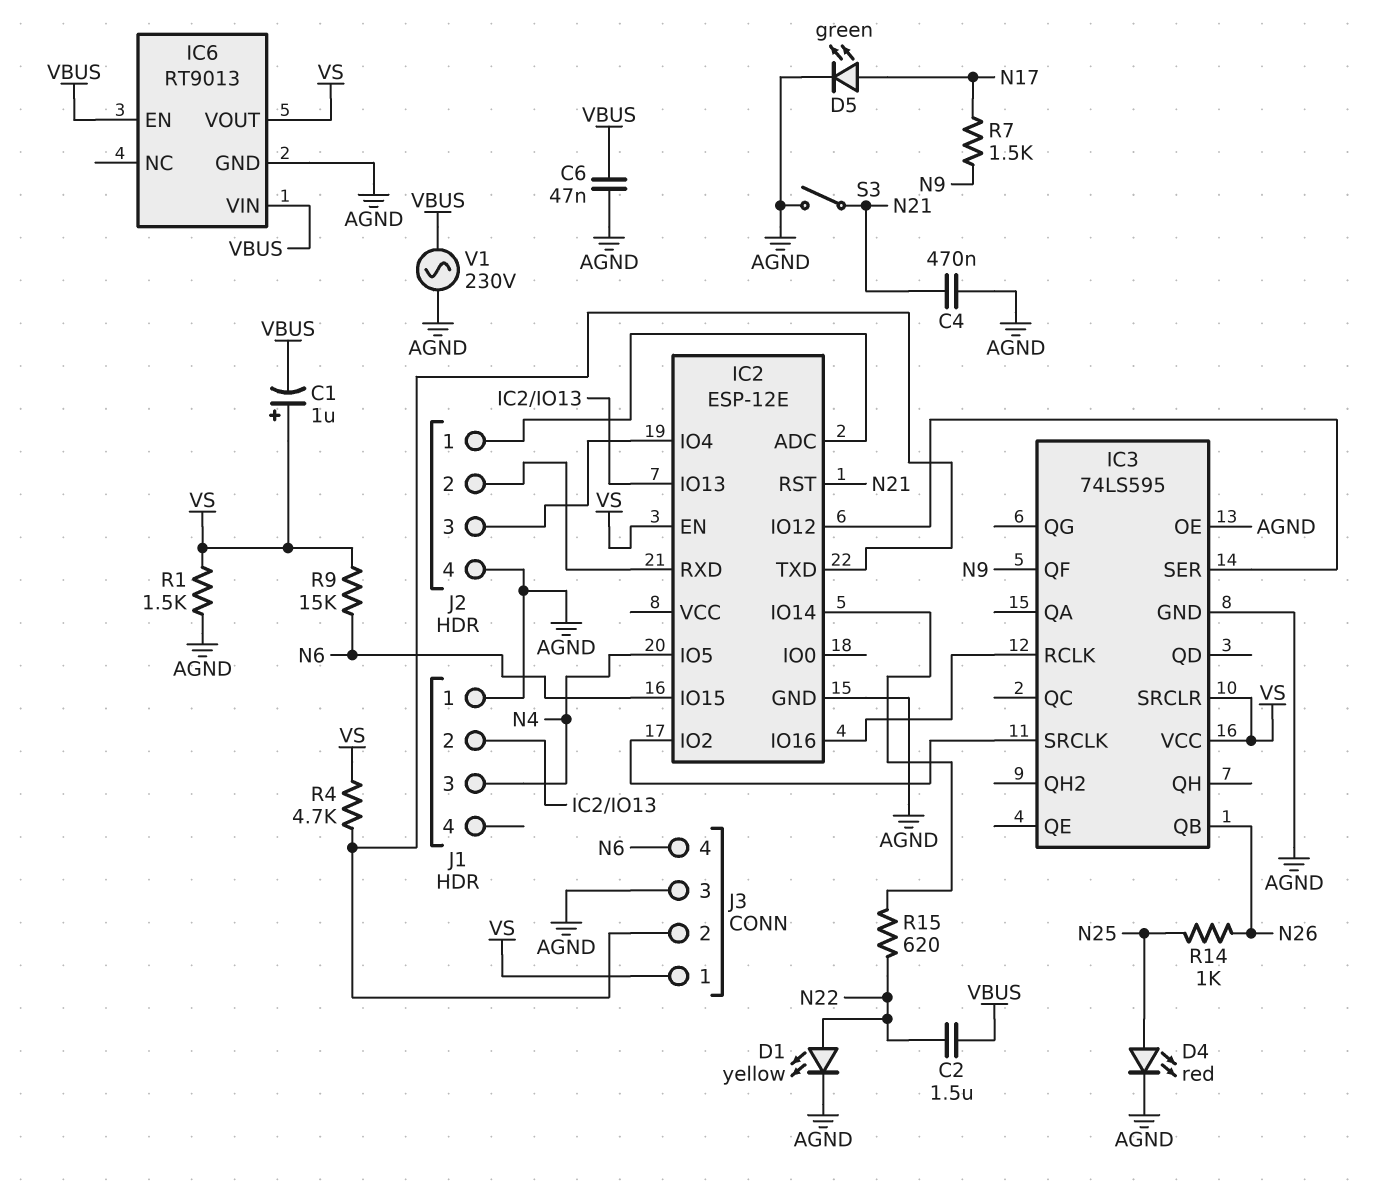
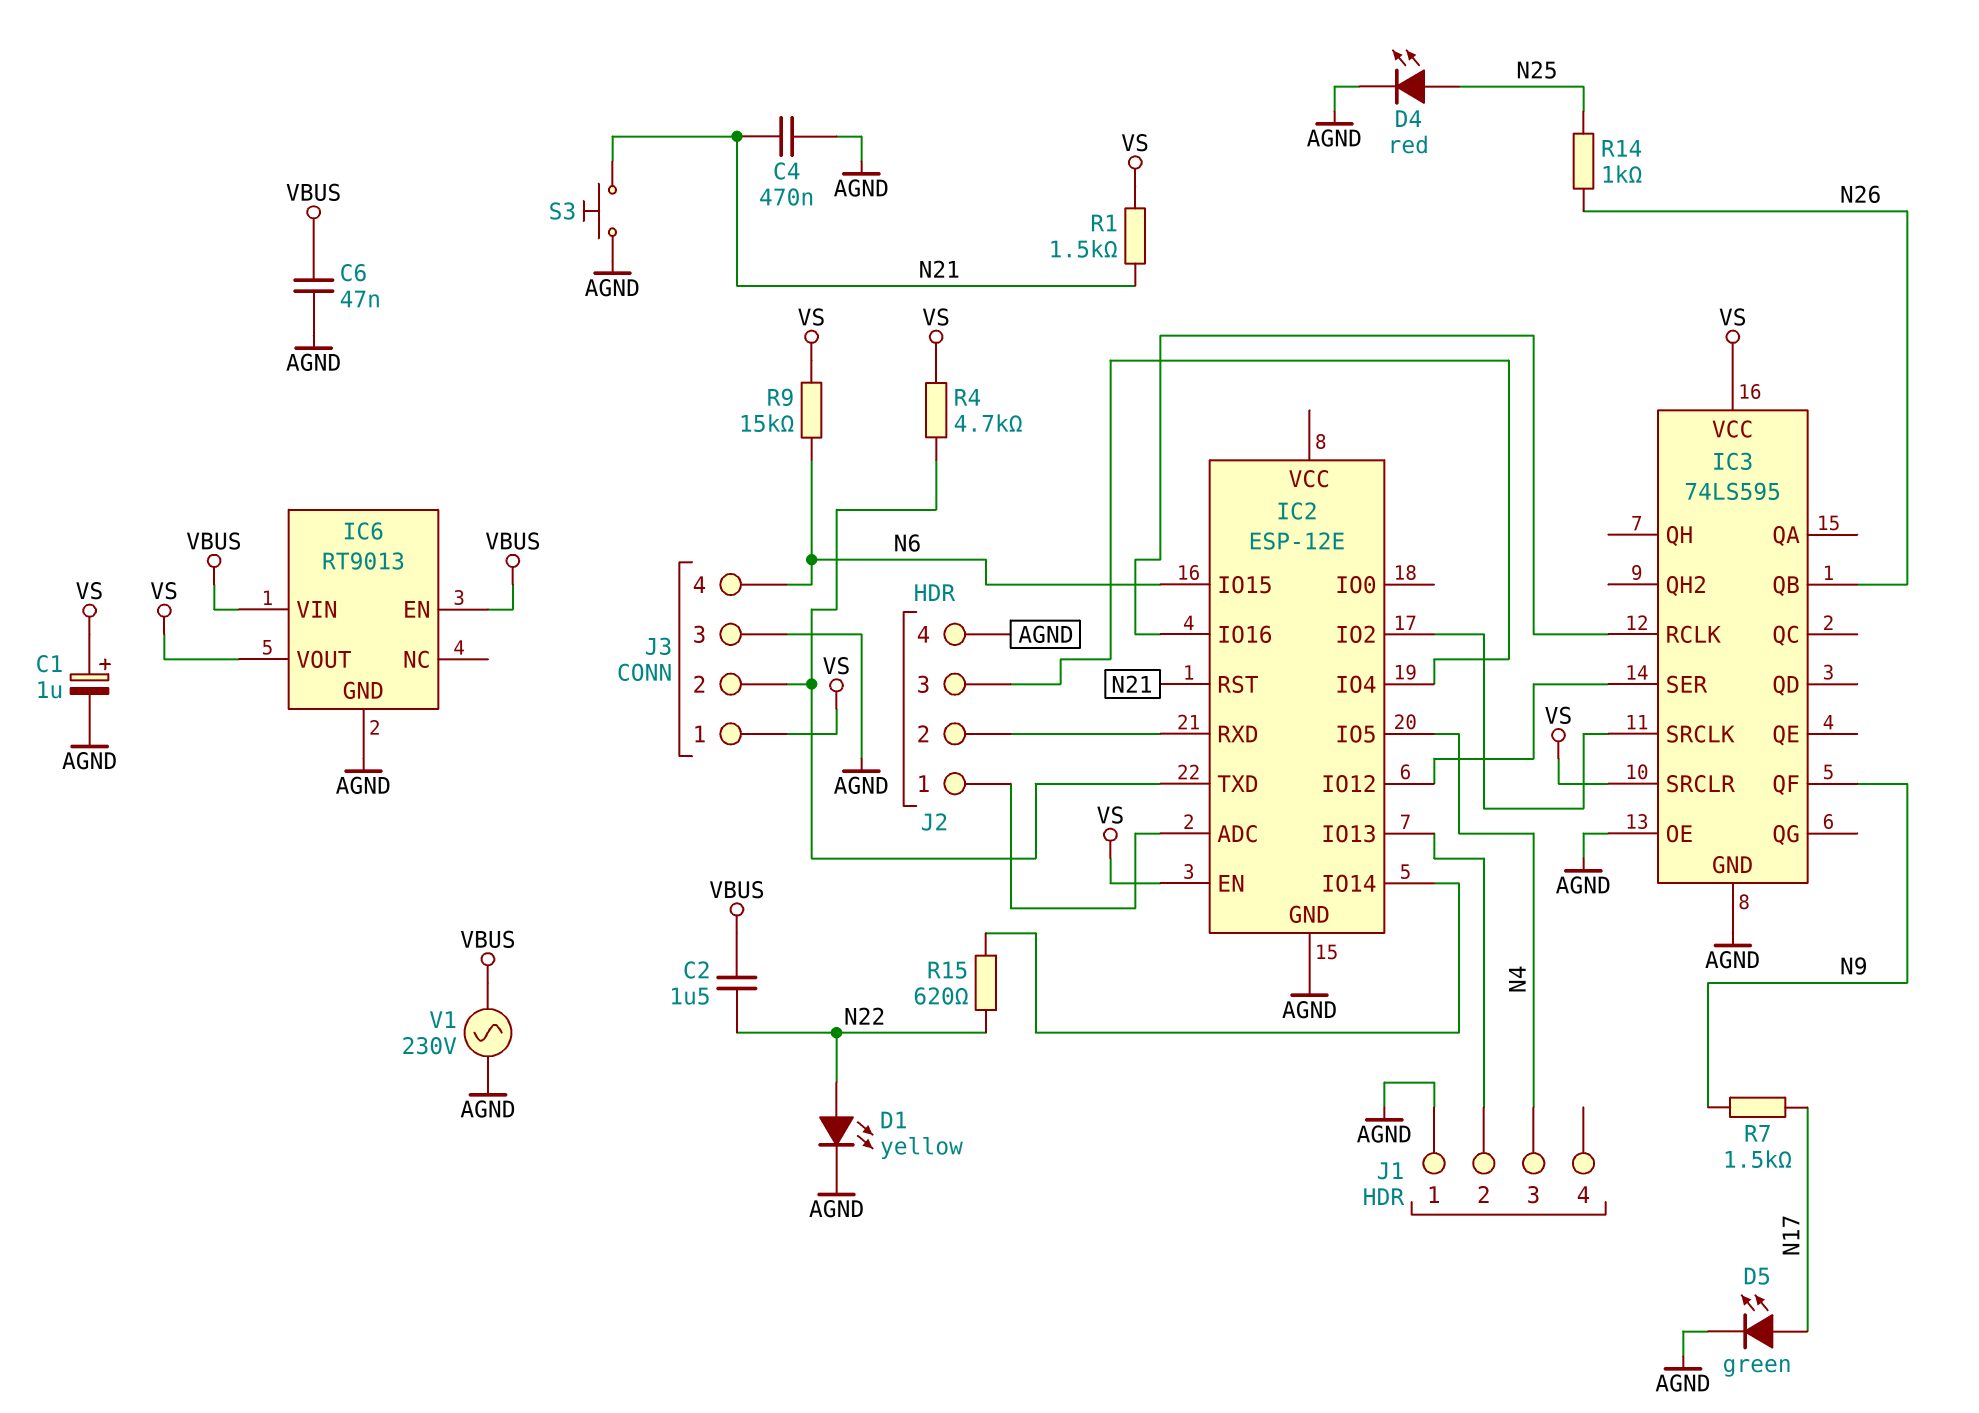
C1: 1uF (plus VS, minus VBUS) -> 1uF (plus VS, minus AGND)
R1: 1.5k (AGND, VS) -> 1.5k (N21, VS)
S3: switch (AGND, N21) -> button (AGND, N21)

